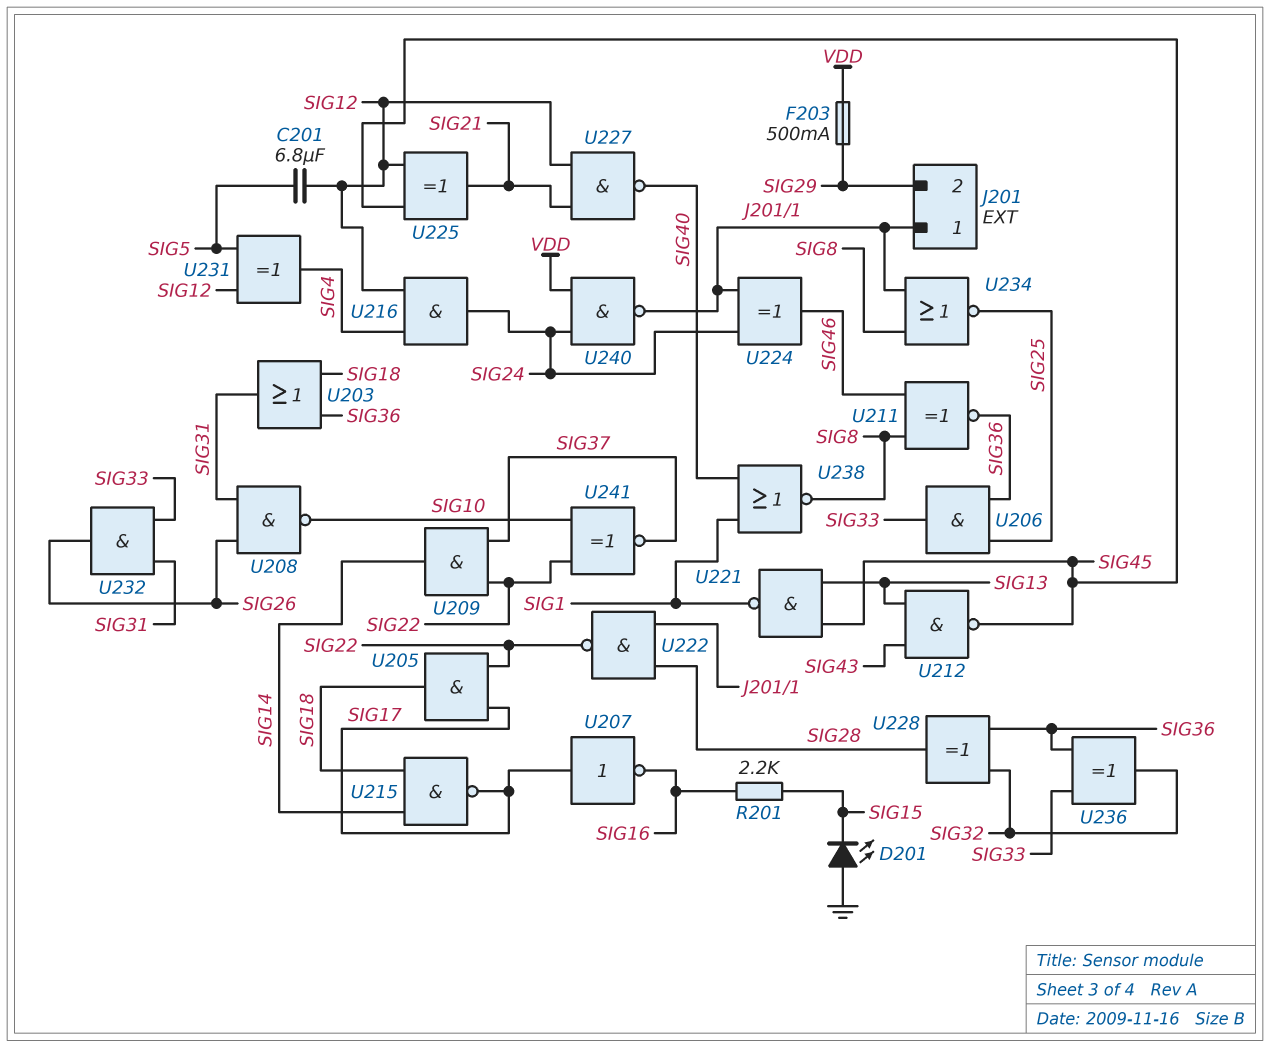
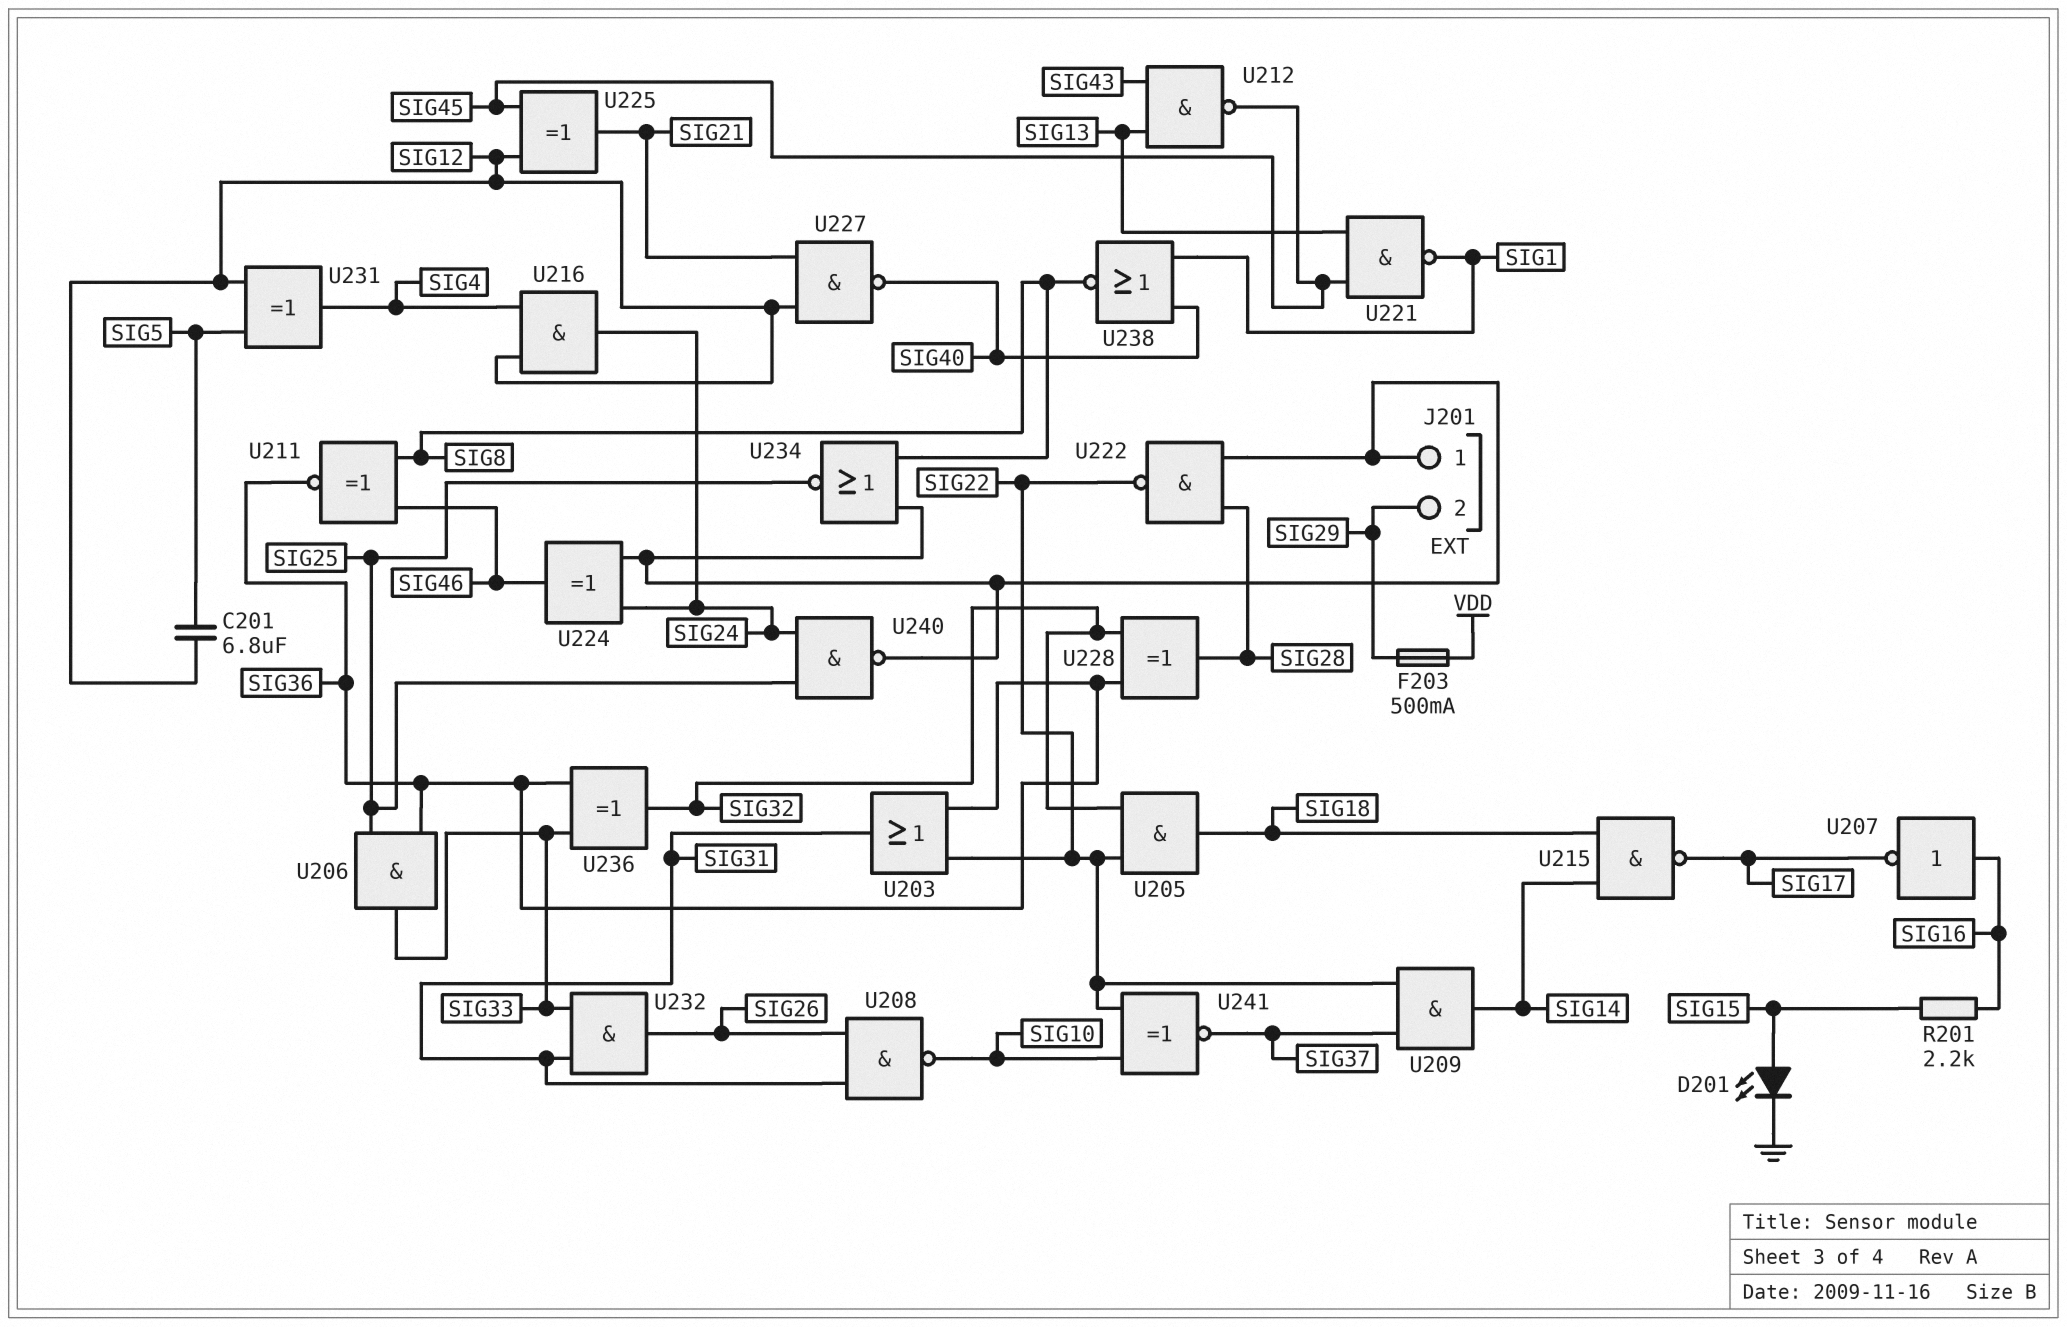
D201: LED (A GND, K SIG15) -> LED (A SIG15, K GND)
U203: OR (in SIG18, in SIG36, out SIG31) -> OR (in SIG22, in SIG36, out SIG31)
U205: AND (in SIG17, in SIG22, out SIG18) -> AND (in SIG22, in SIG32, out SIG18)
U207: NOT (in SIG17, out SIG16) -> NOT (in SIG16, out SIG17)
U240: NAND (in SIG24, in VDD, out J201/1) -> NAND (in SIG24, in SIG25, out J201/1)

